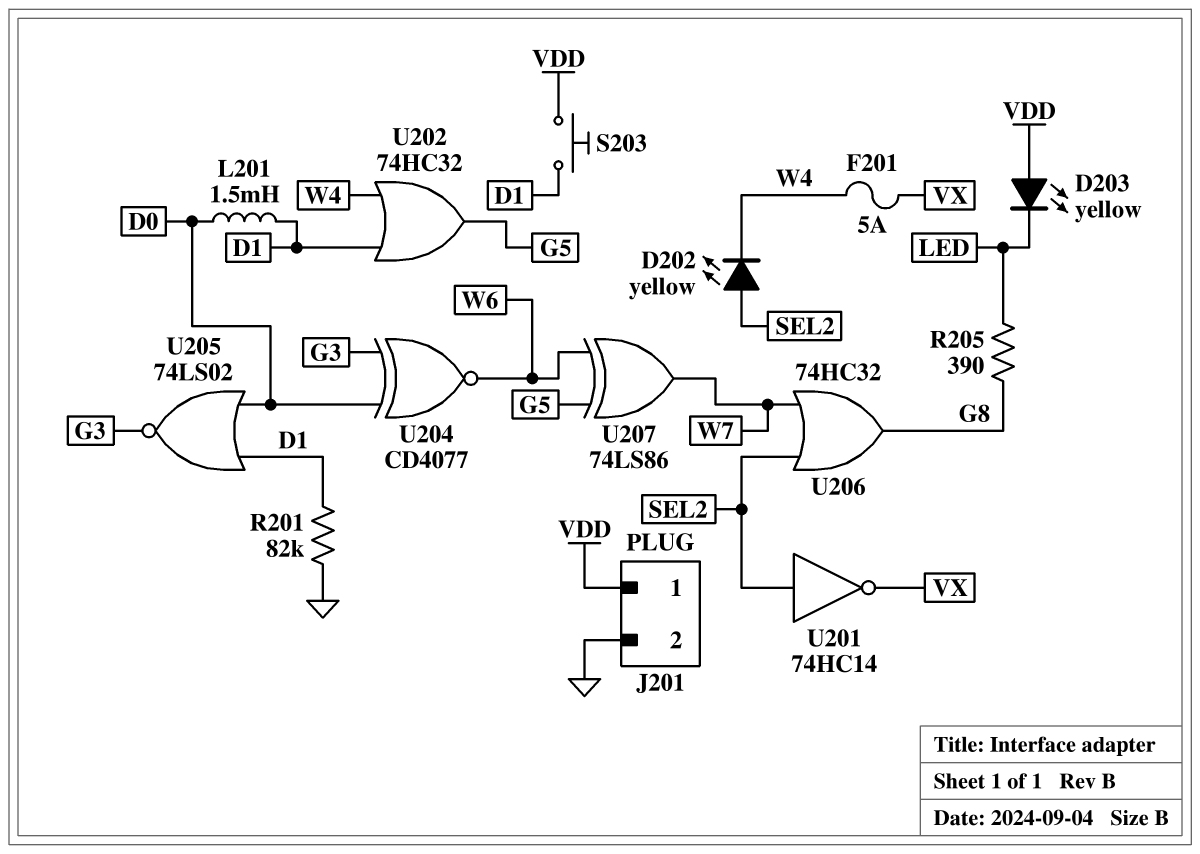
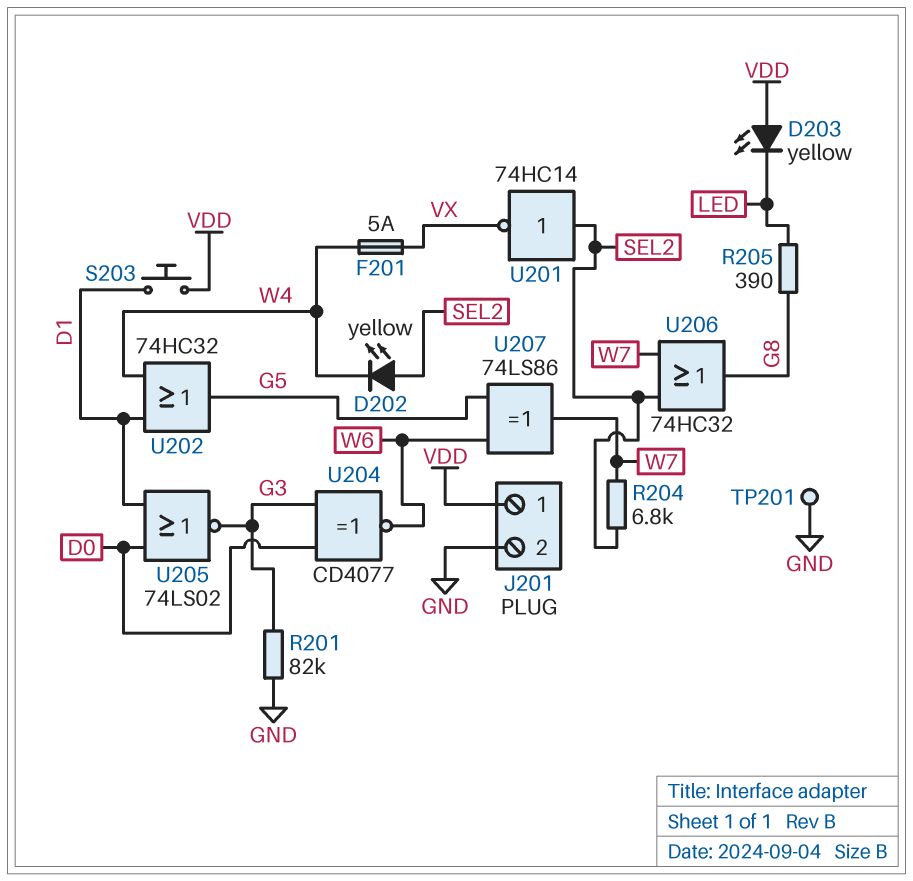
L201: 1.5mH (D0, D1) -> none
R201: 82k (D1, GND) -> 82k (G3, GND)
R204: none -> 6.8k (SEL2, W7)
TP201: none -> test point (GND)

